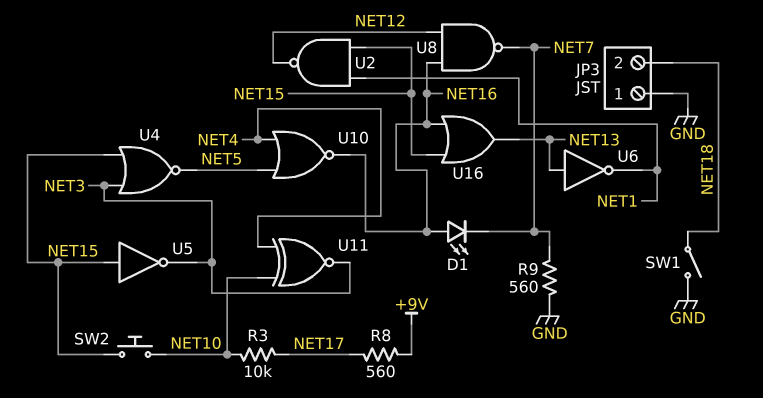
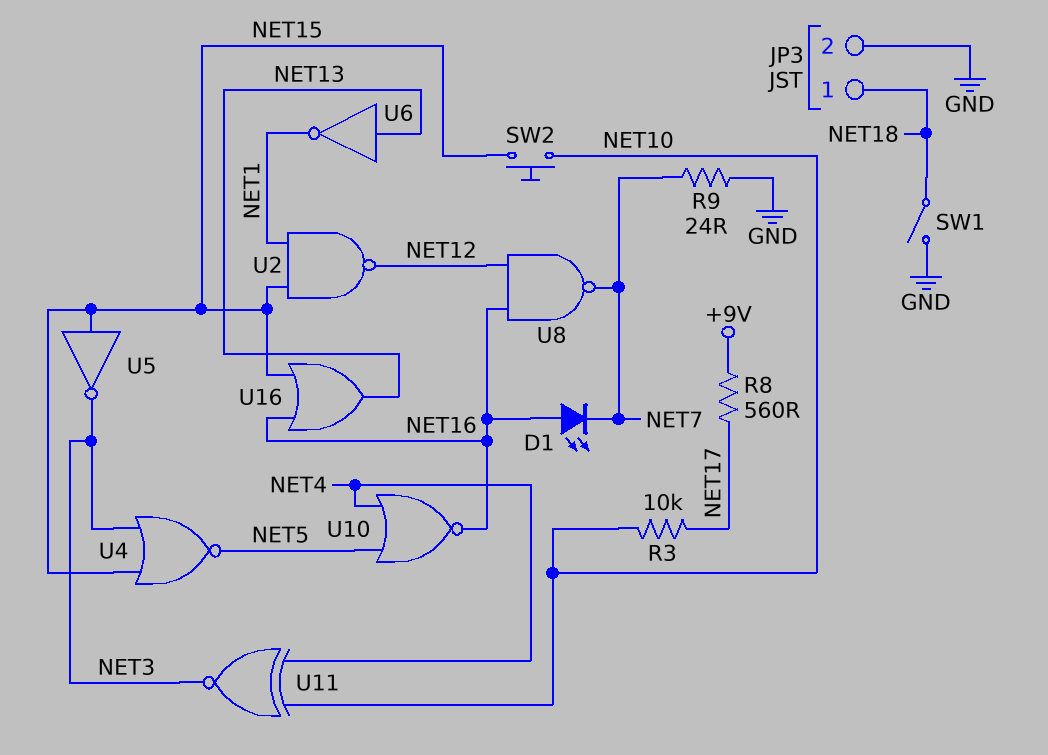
JP3 pin 1: GND -> NET18
JP3 pin 2: NET18 -> GND
R9: 560 (GND, NET7) -> 24 (GND, NET7)

